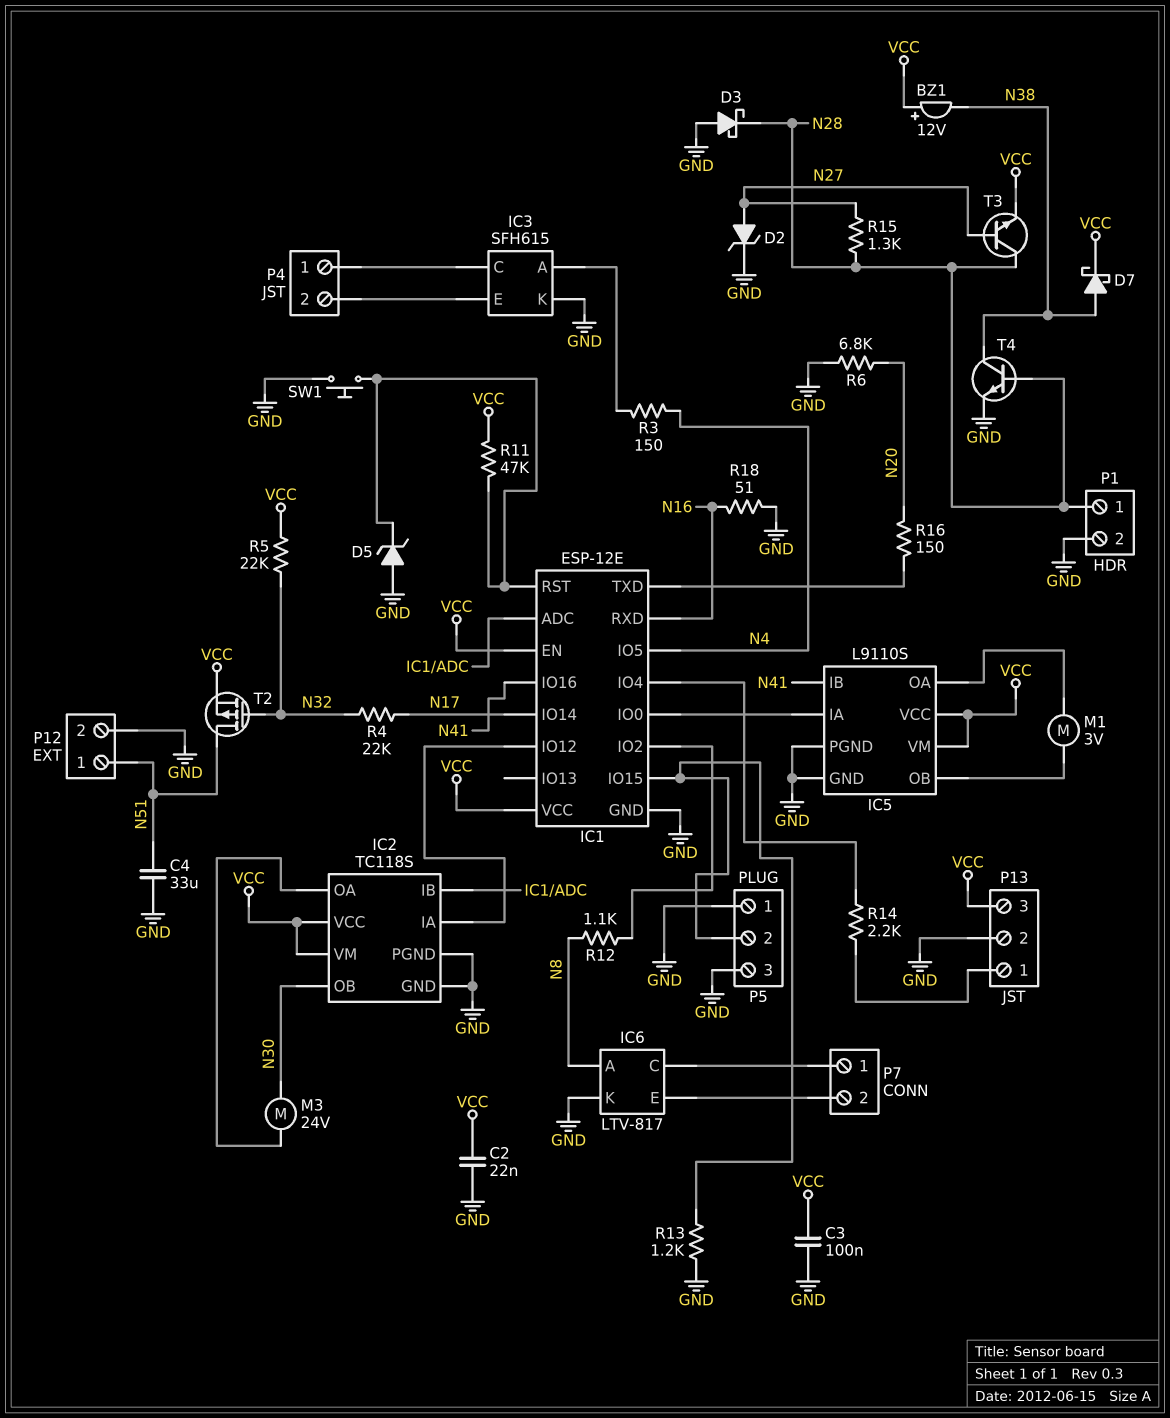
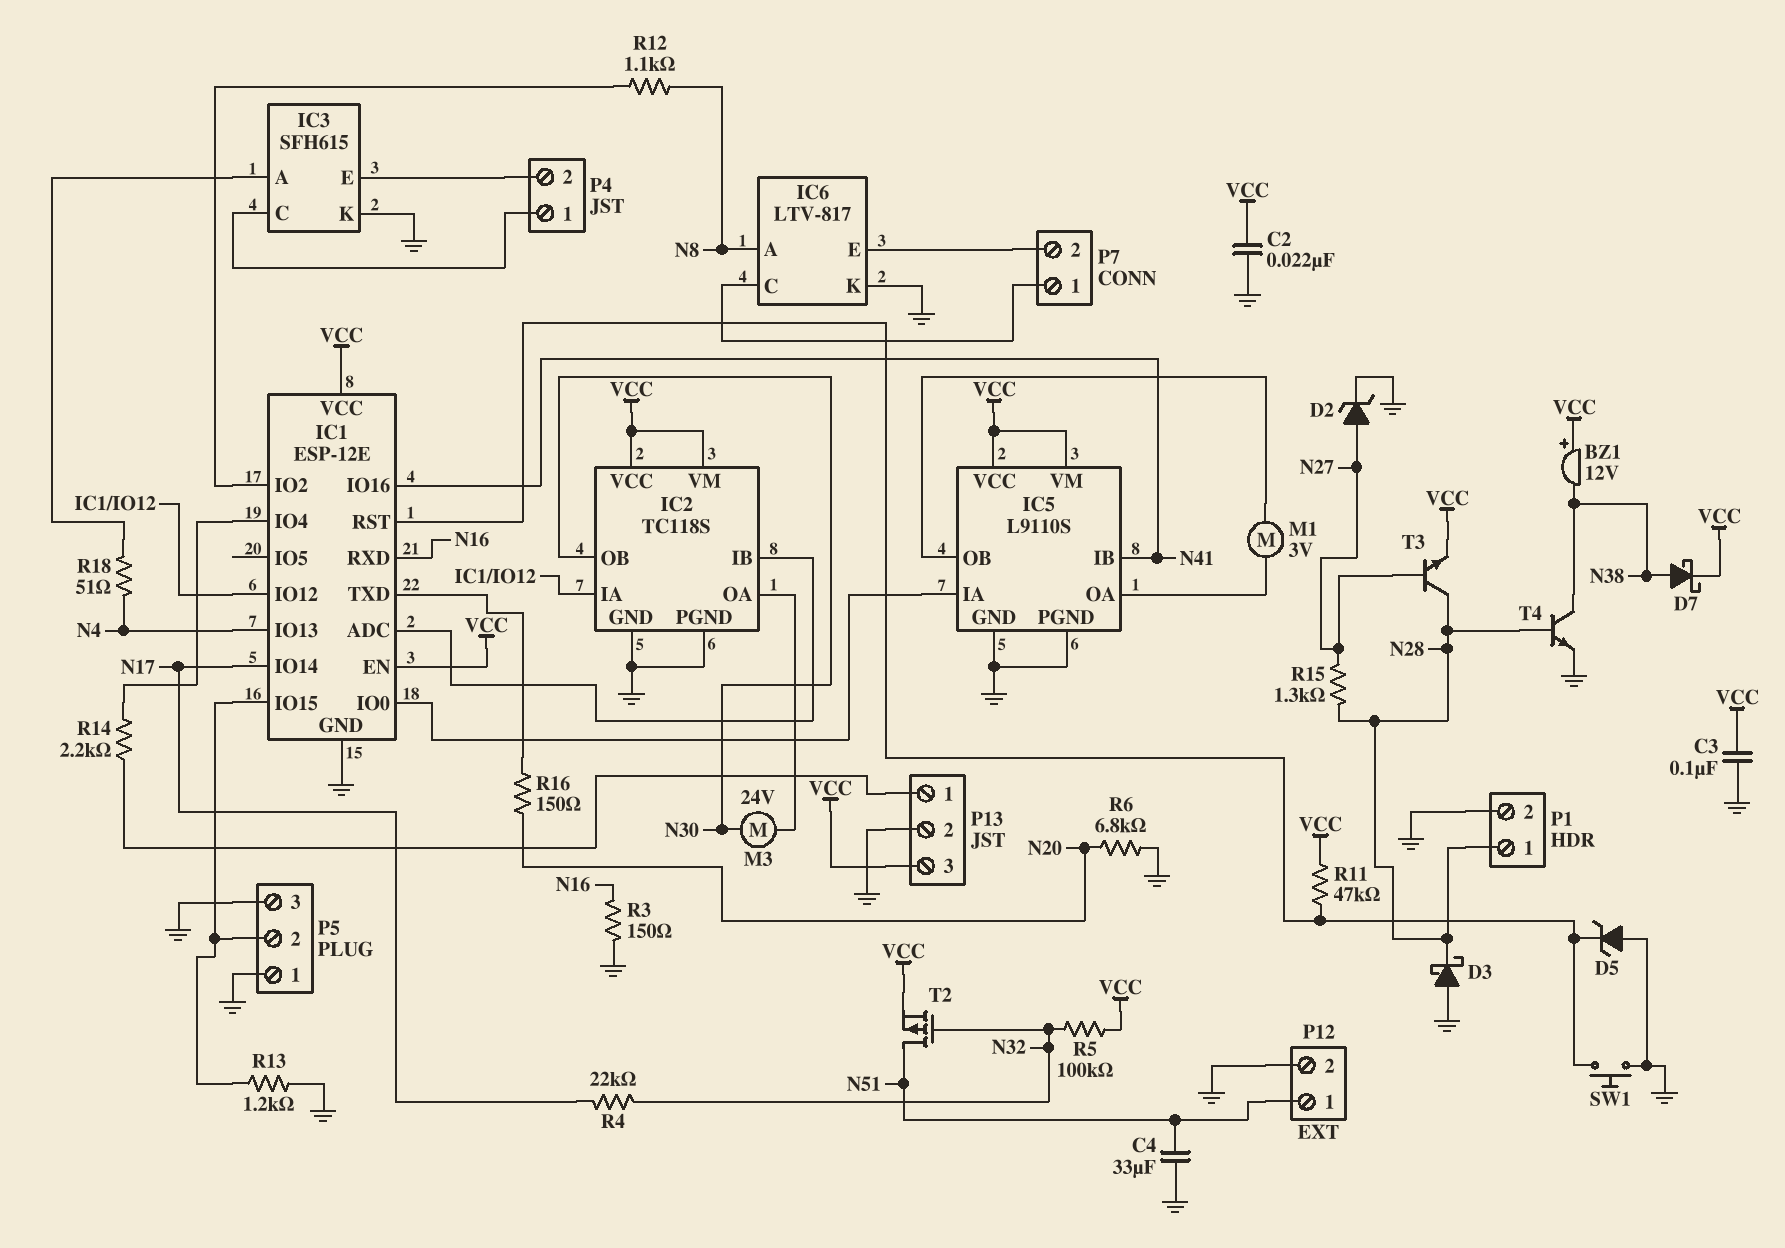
IC1 pin IO5: N4 -> none
IC1 pin IO13: none -> N4
R3: 150 (IC3/A, N4) -> 150 (GND, N16)
R5: 22k (N32, VCC) -> 100k (N32, VCC)
R18: 51 (GND, N16) -> 51 (IC3/A, N4)

